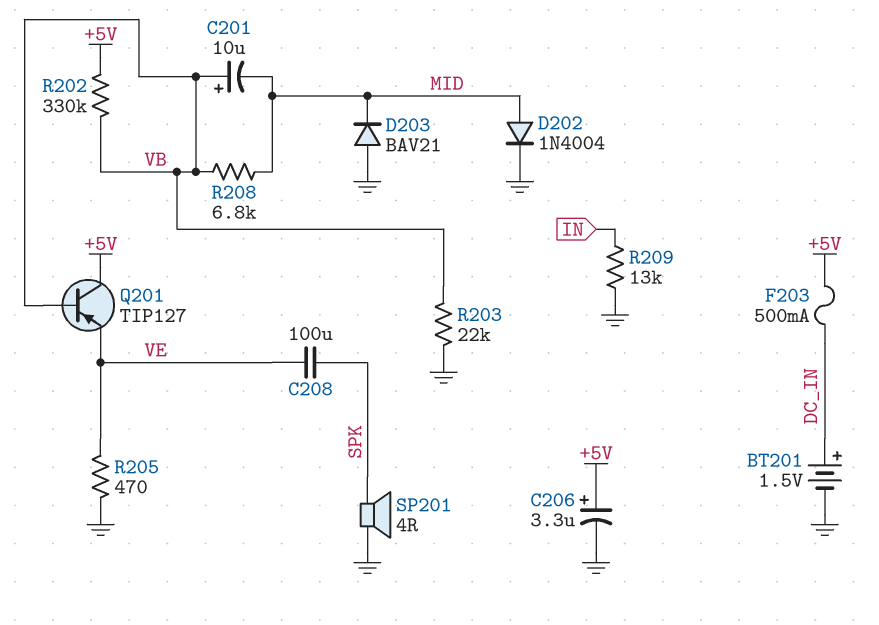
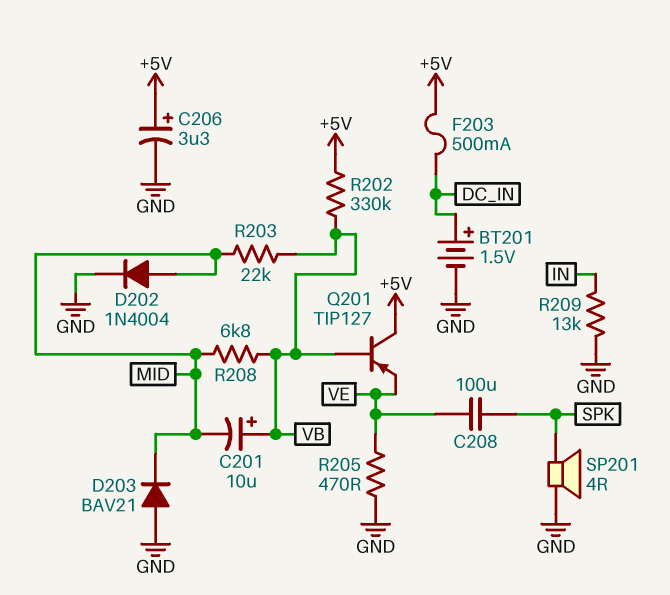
R203: 22k (GND, VB) -> 22k (MID, VB)

